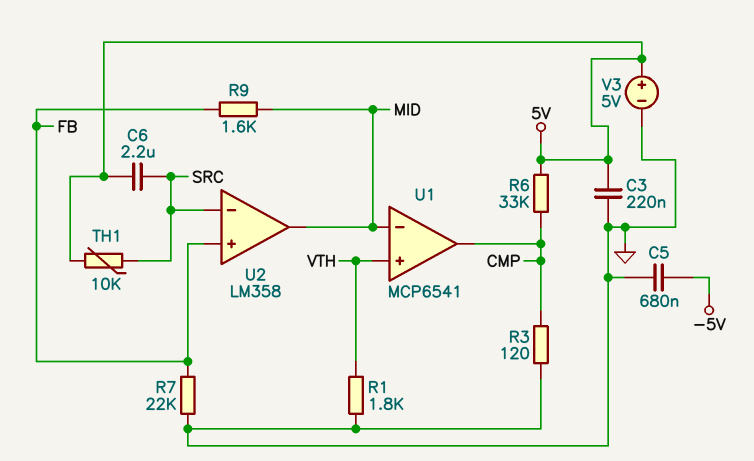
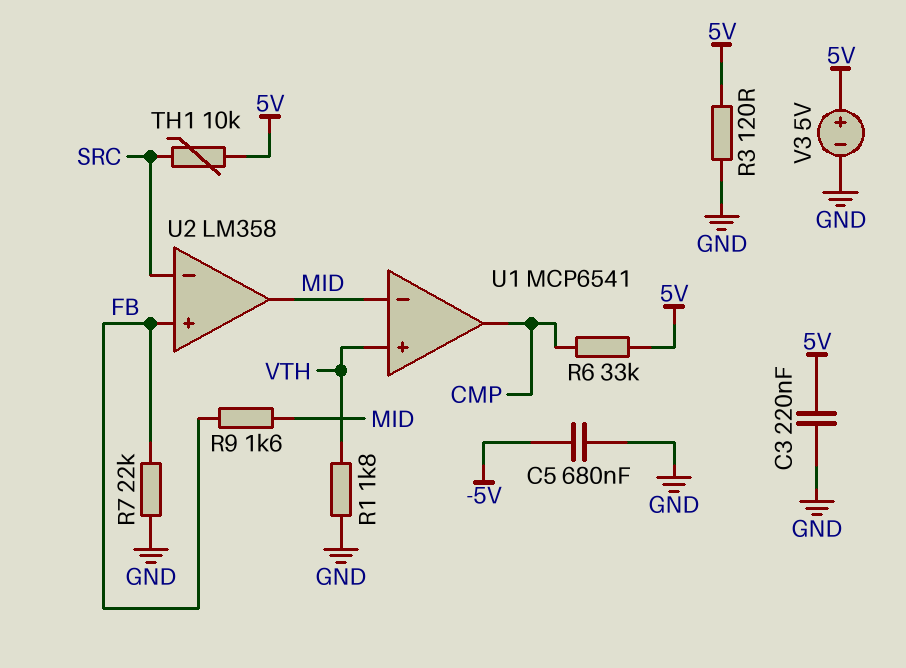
C6: 2.2uF (5V, SRC) -> none
R3: 120 (CMP, GND) -> 120 (5V, GND)

